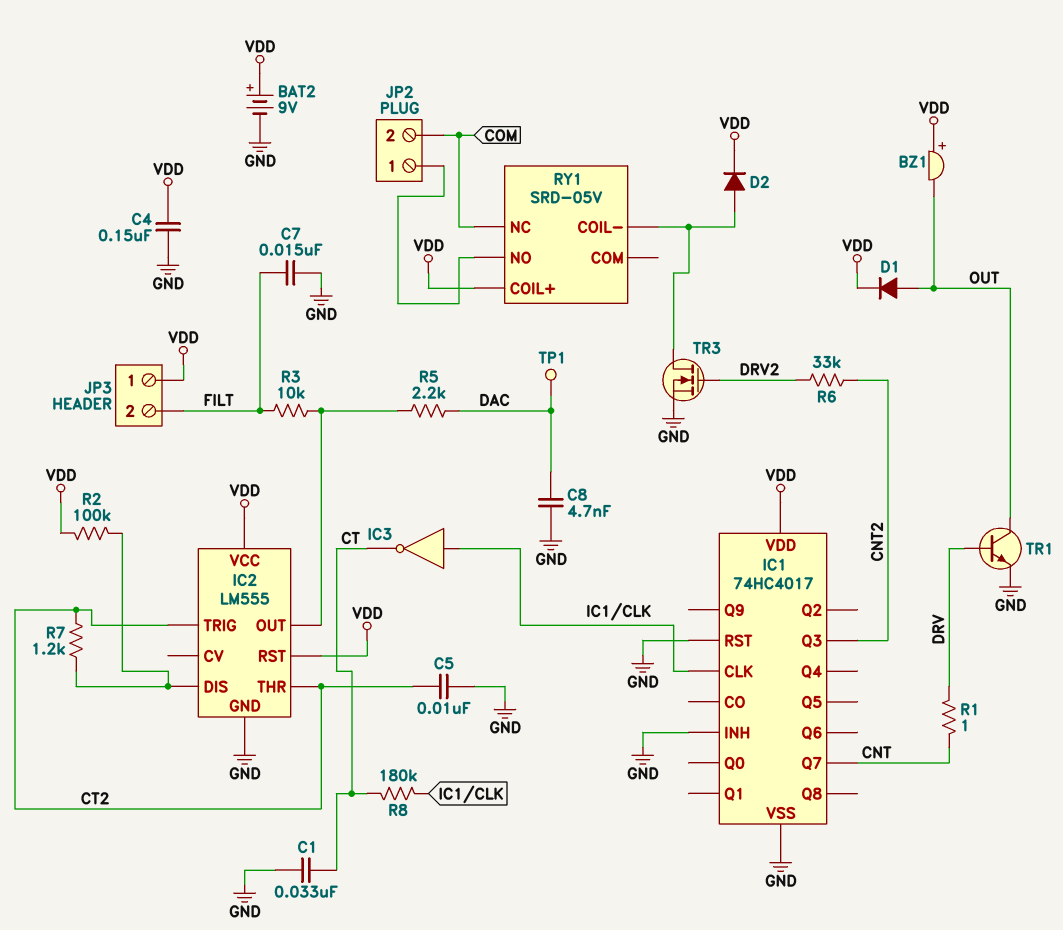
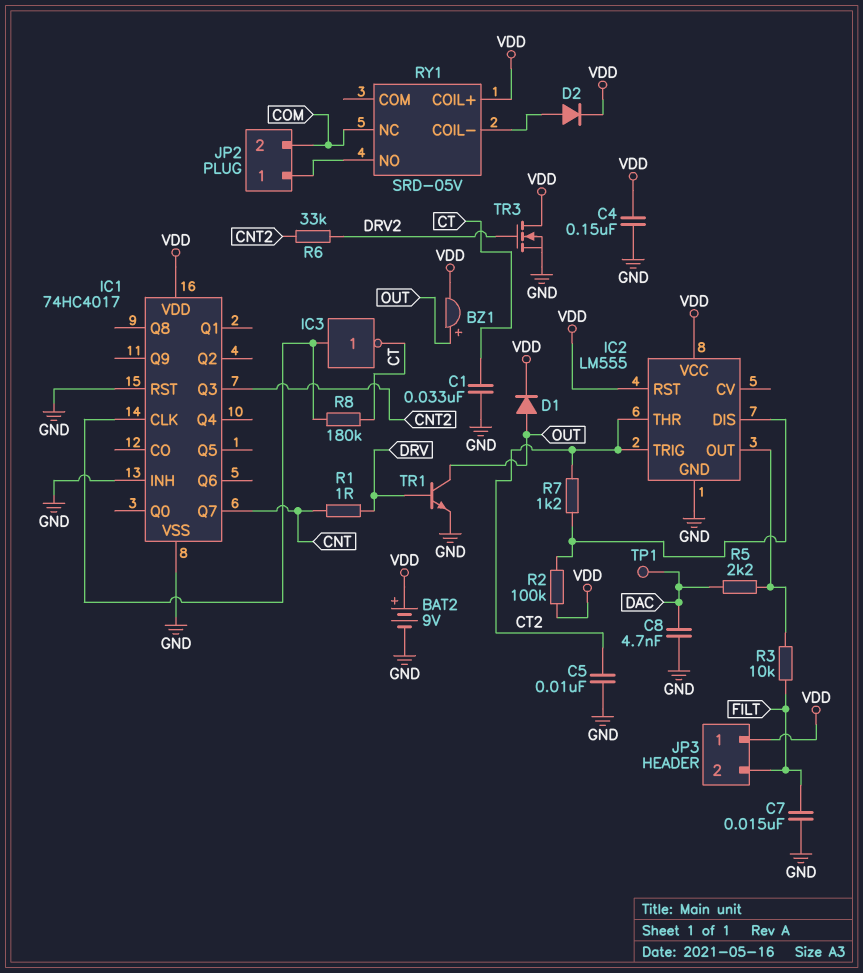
BZ1: buzzer (plus VDD, minus OUT) -> buzzer (plus OUT, minus VDD)
TR3: NMOS (G DRV2, D RY1/COIL-, S GND) -> NMOS (G DRV2, D VDD, S GND)

